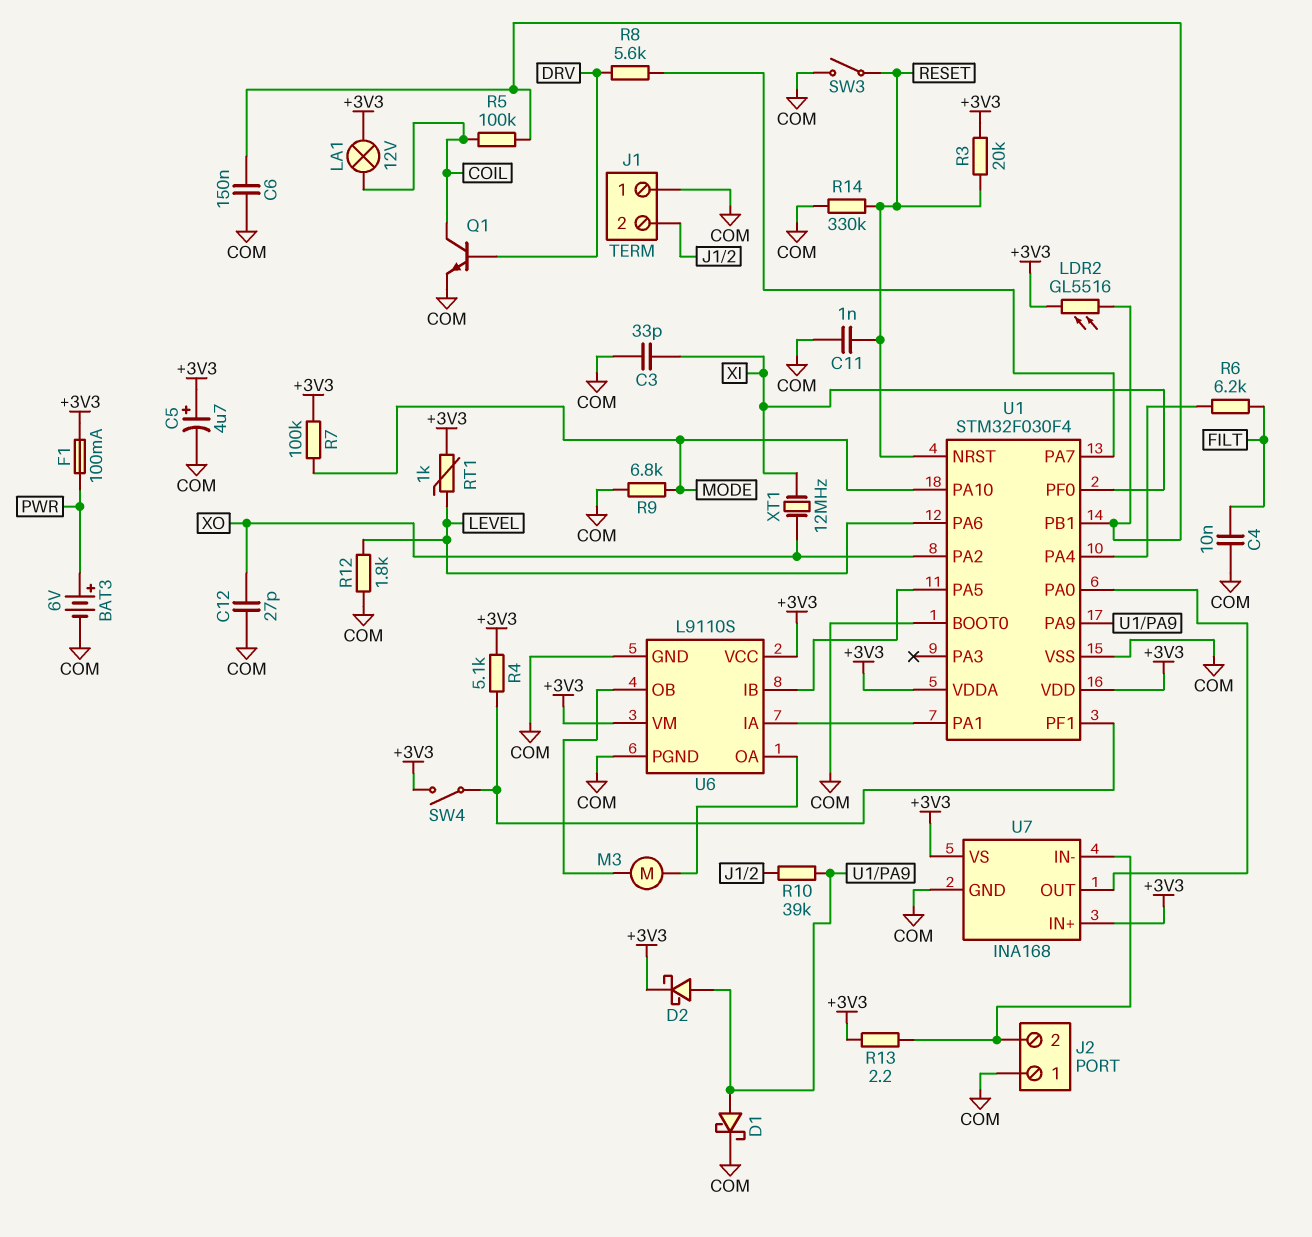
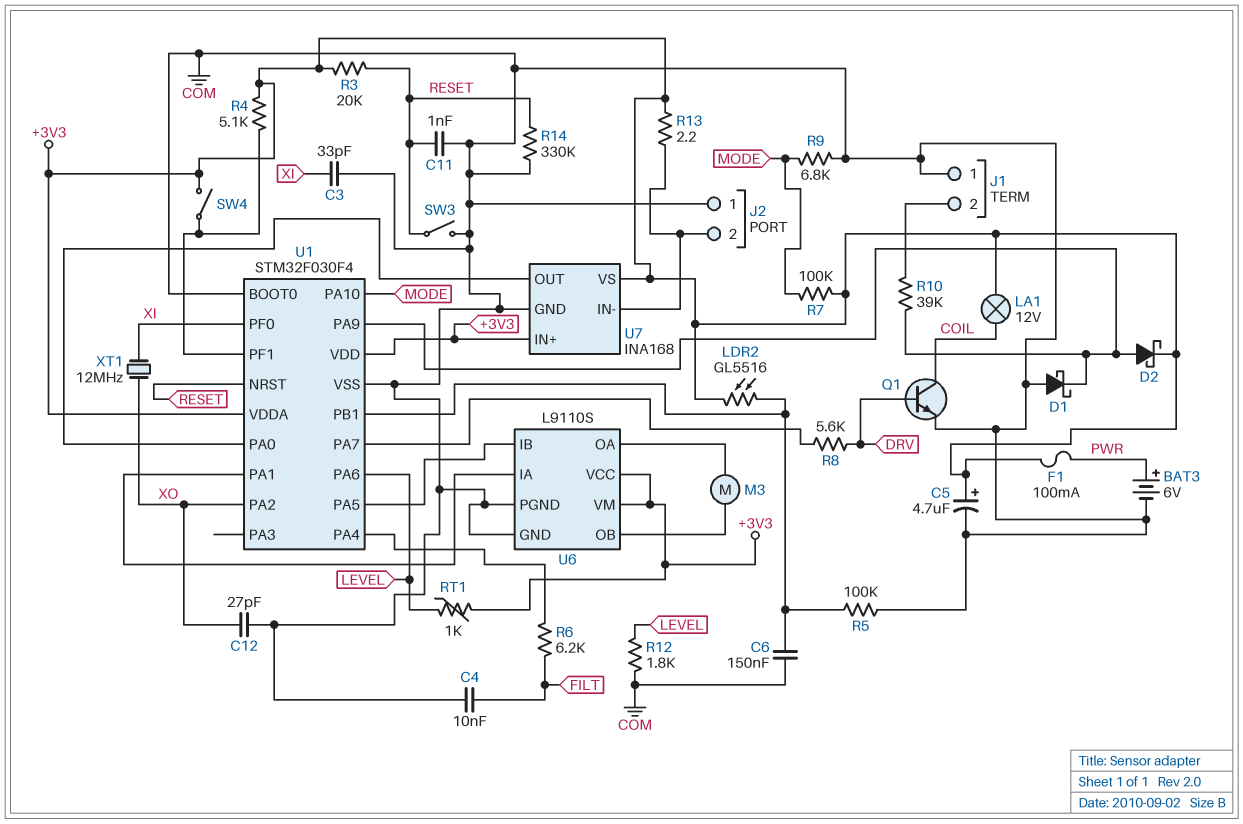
D1: schottky (A U1/PA9, K COM) -> schottky (A COM, K U1/PA9)
R5: 100k (COIL, U1/PB1) -> 100k (COM, U1/PB1)

